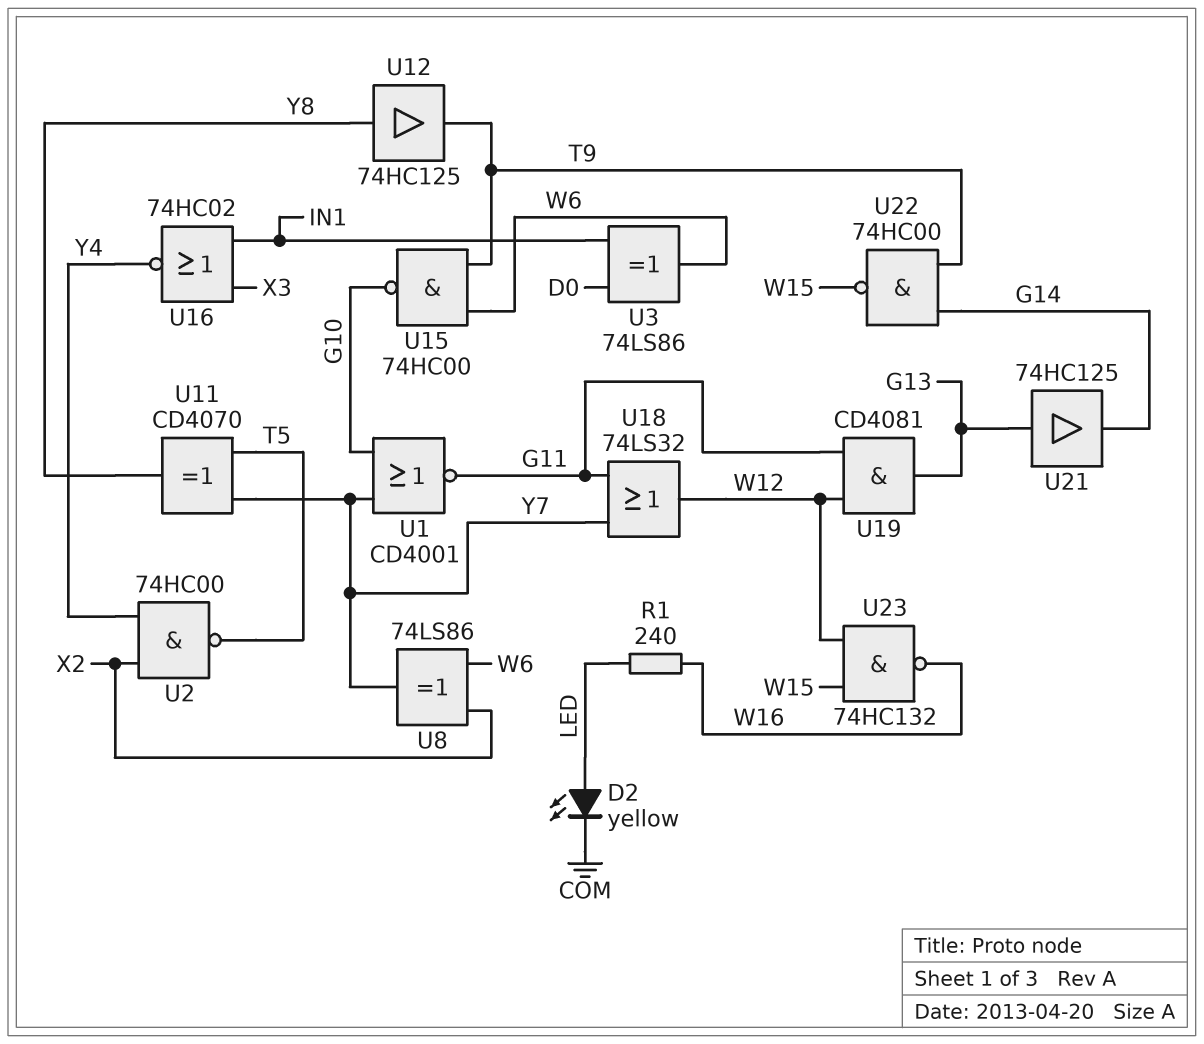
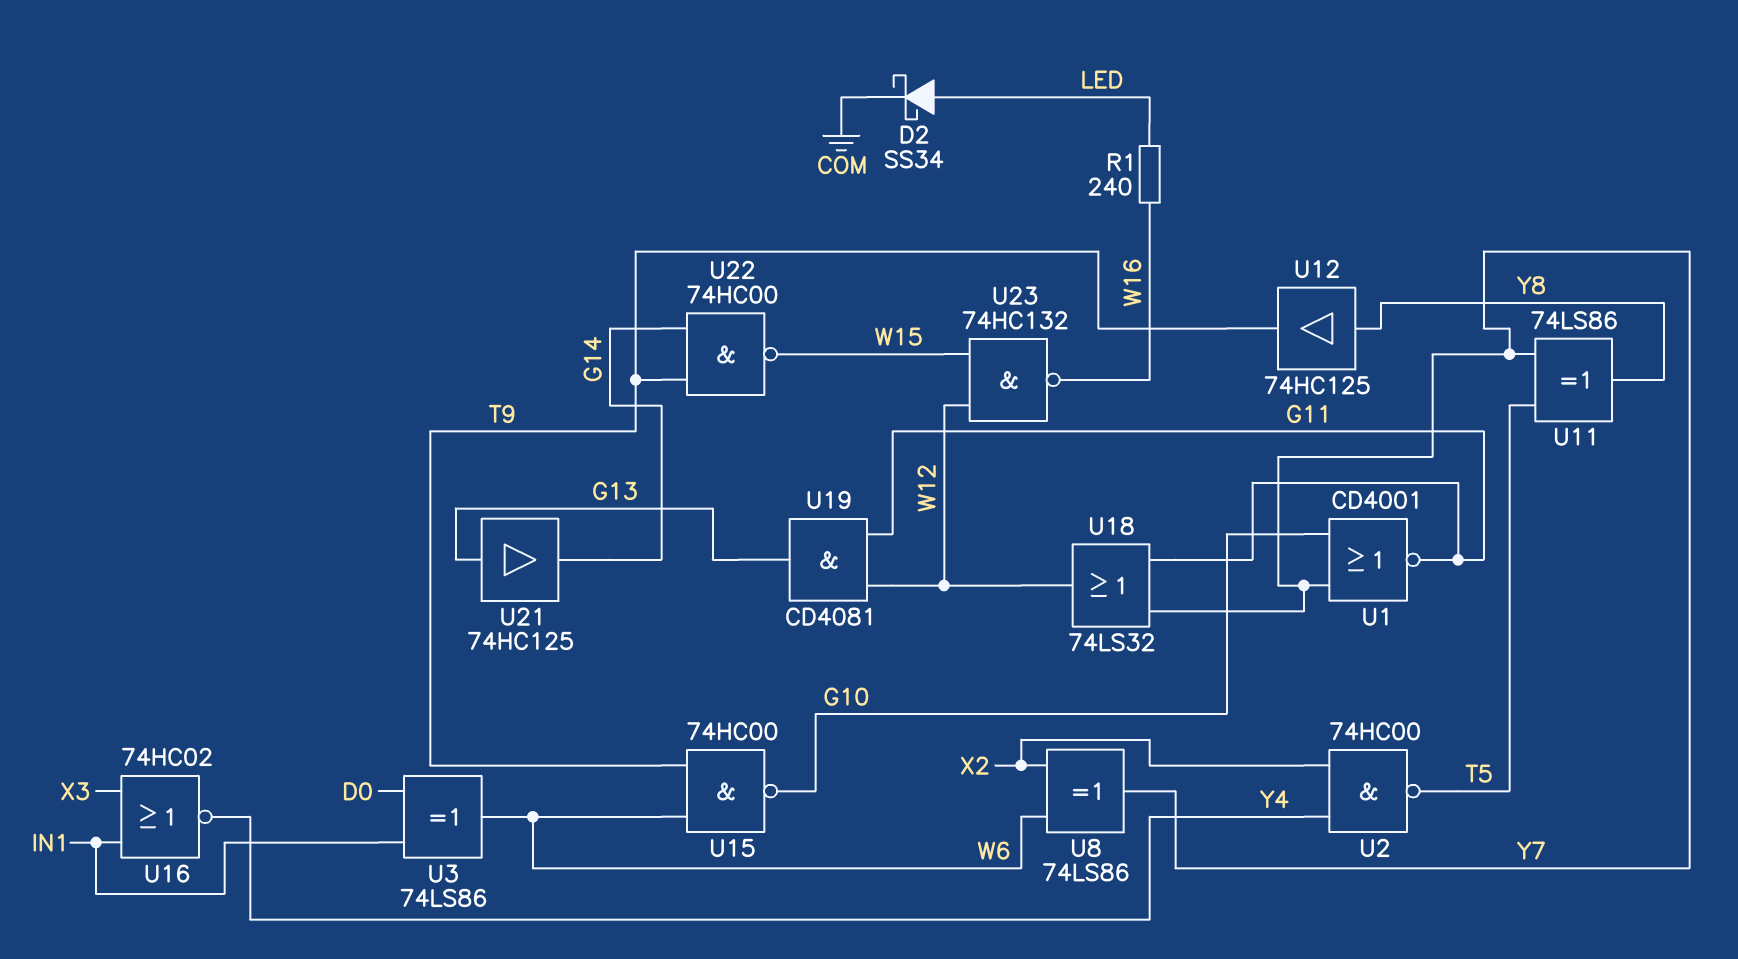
D2: LED yellow (A LED, K COM) -> schottky SS34 (A LED, K COM)
U11: XOR CD4070 (in T5, in Y7, out Y8) -> XOR 74LS86 (in T5, in Y7, out Y8)

